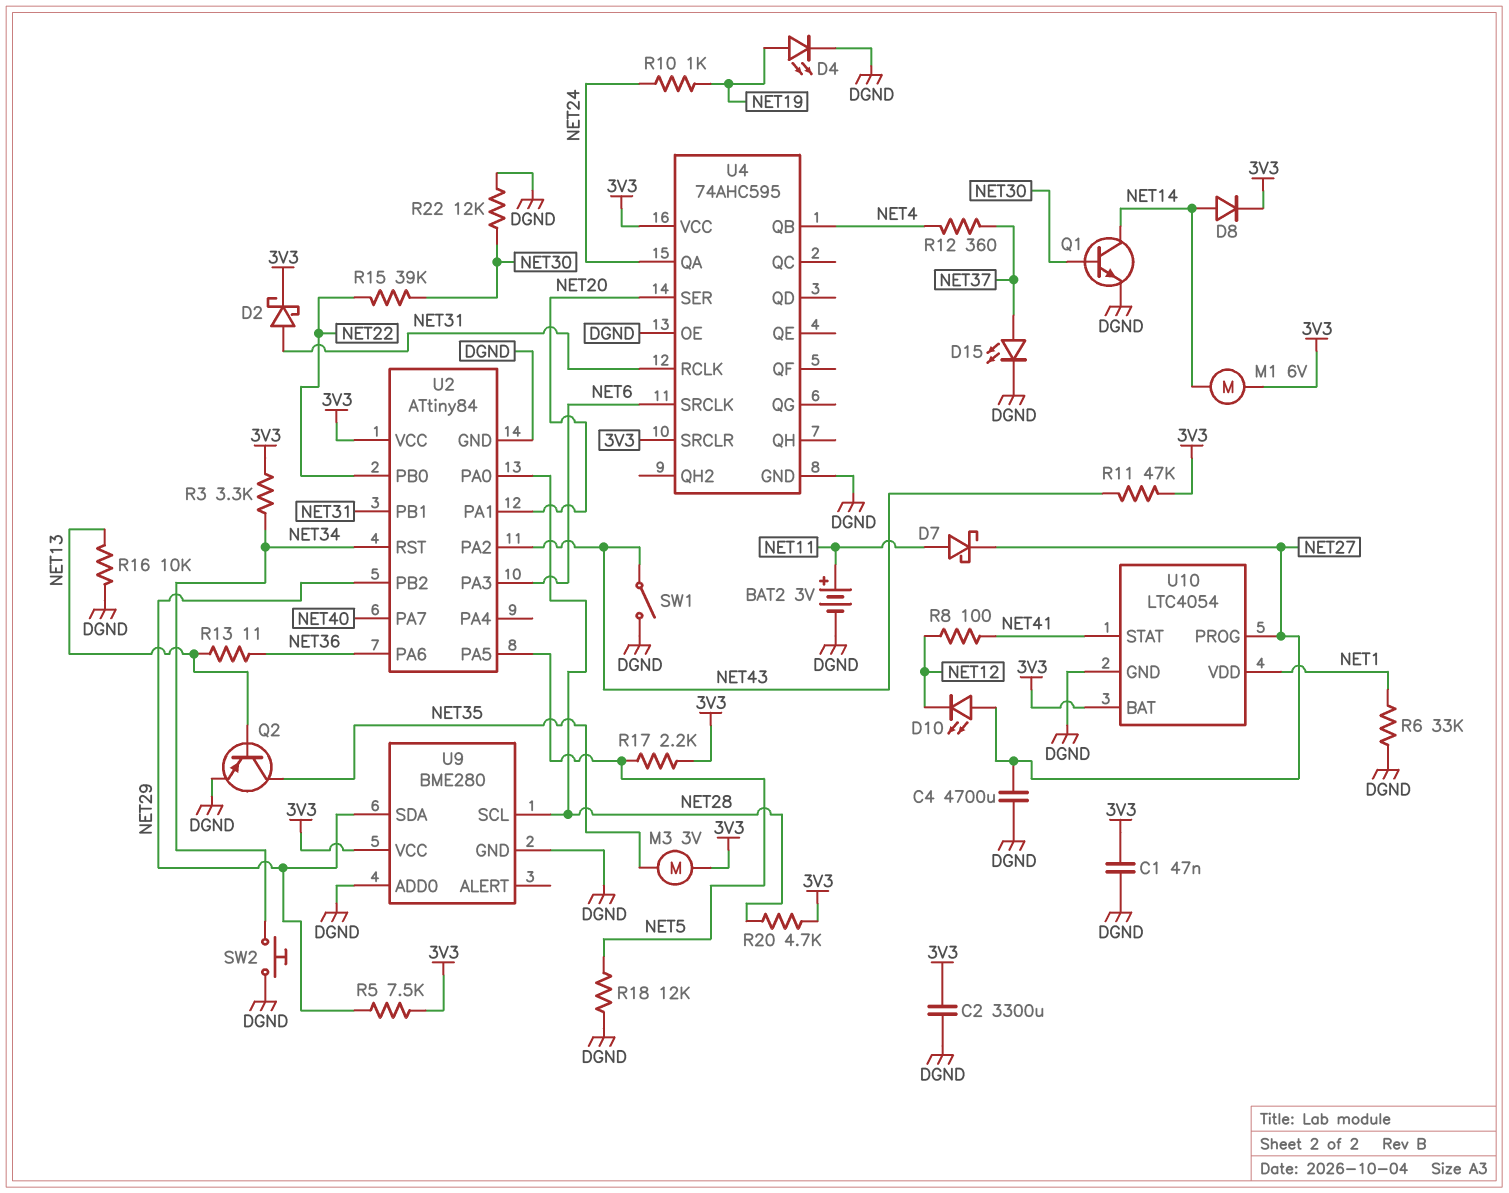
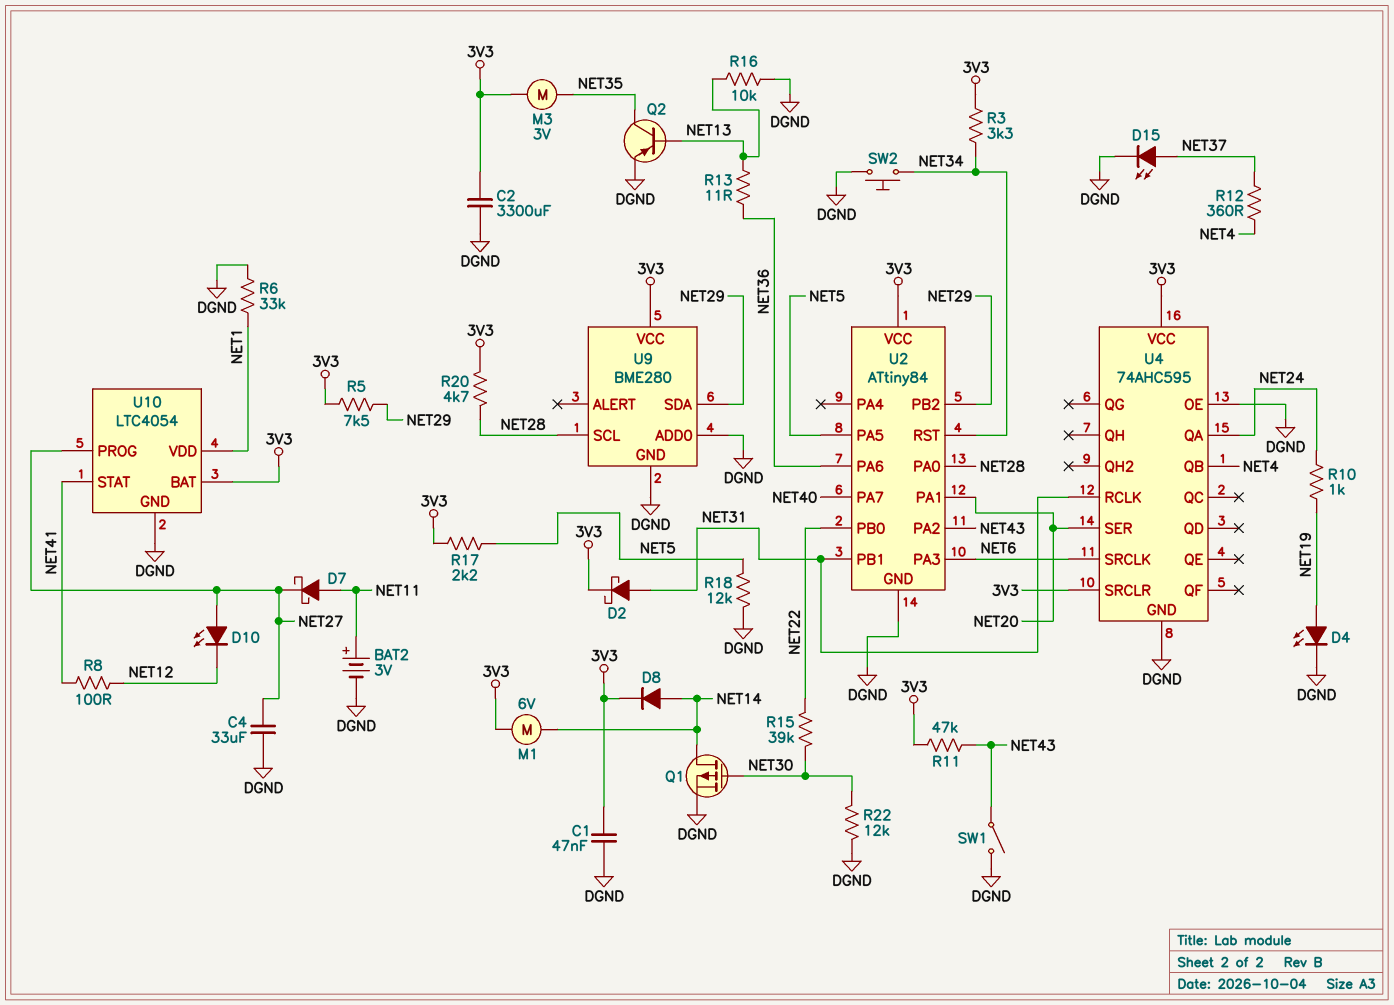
C4: 4700uF (DGND, NET27) -> 33uF (DGND, NET27)
Q1: NPN (B NET30, C NET14, E DGND) -> PMOS (G NET30, D NET14, S DGND)

